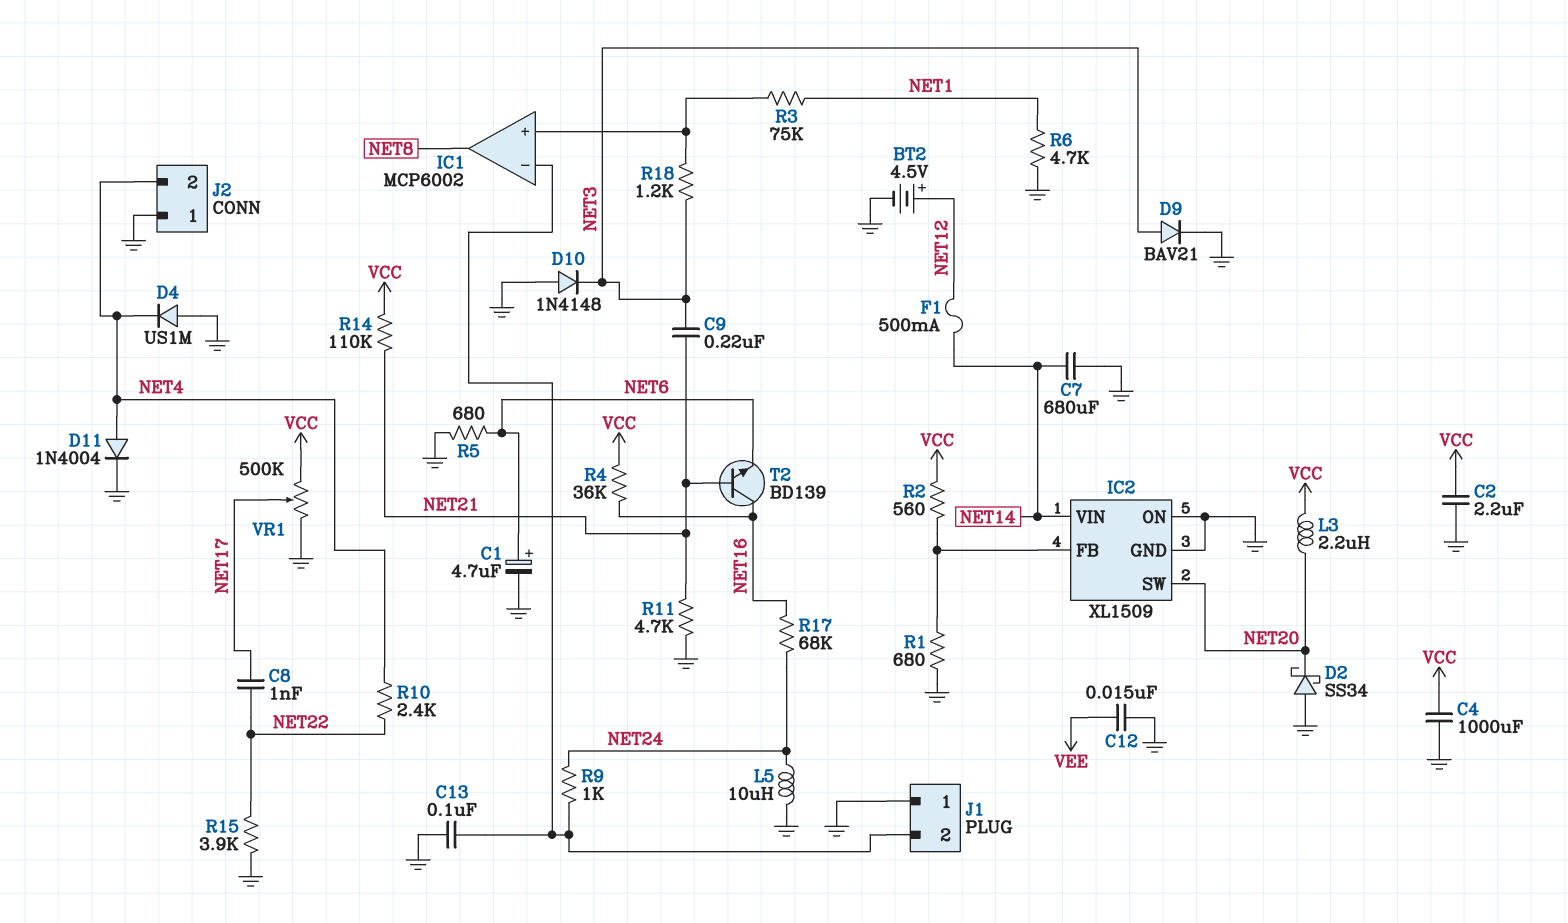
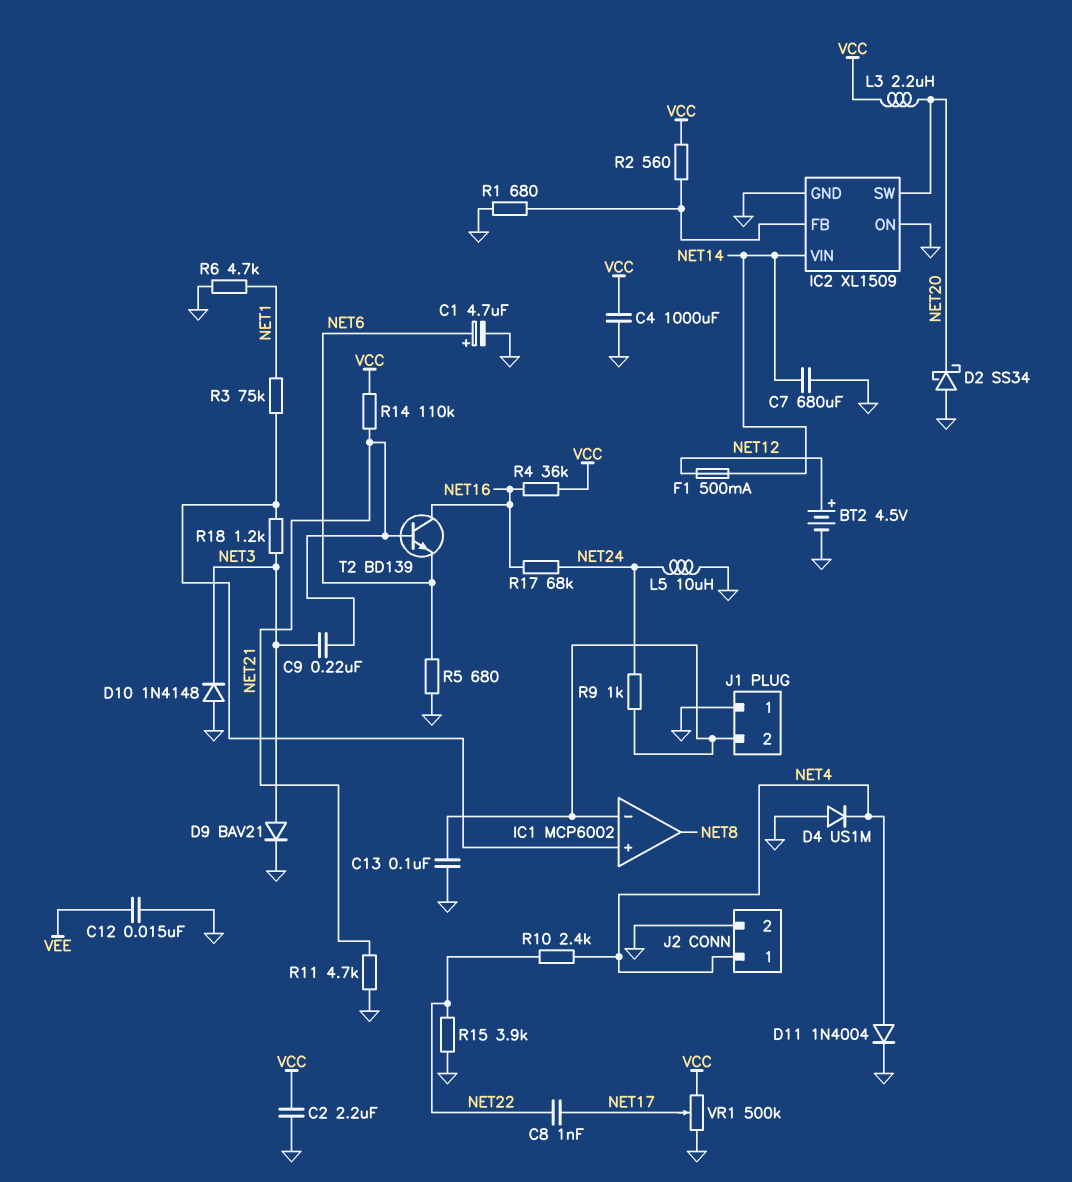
J2 pin 1: GND -> NET4
J2 pin 2: NET4 -> GND

